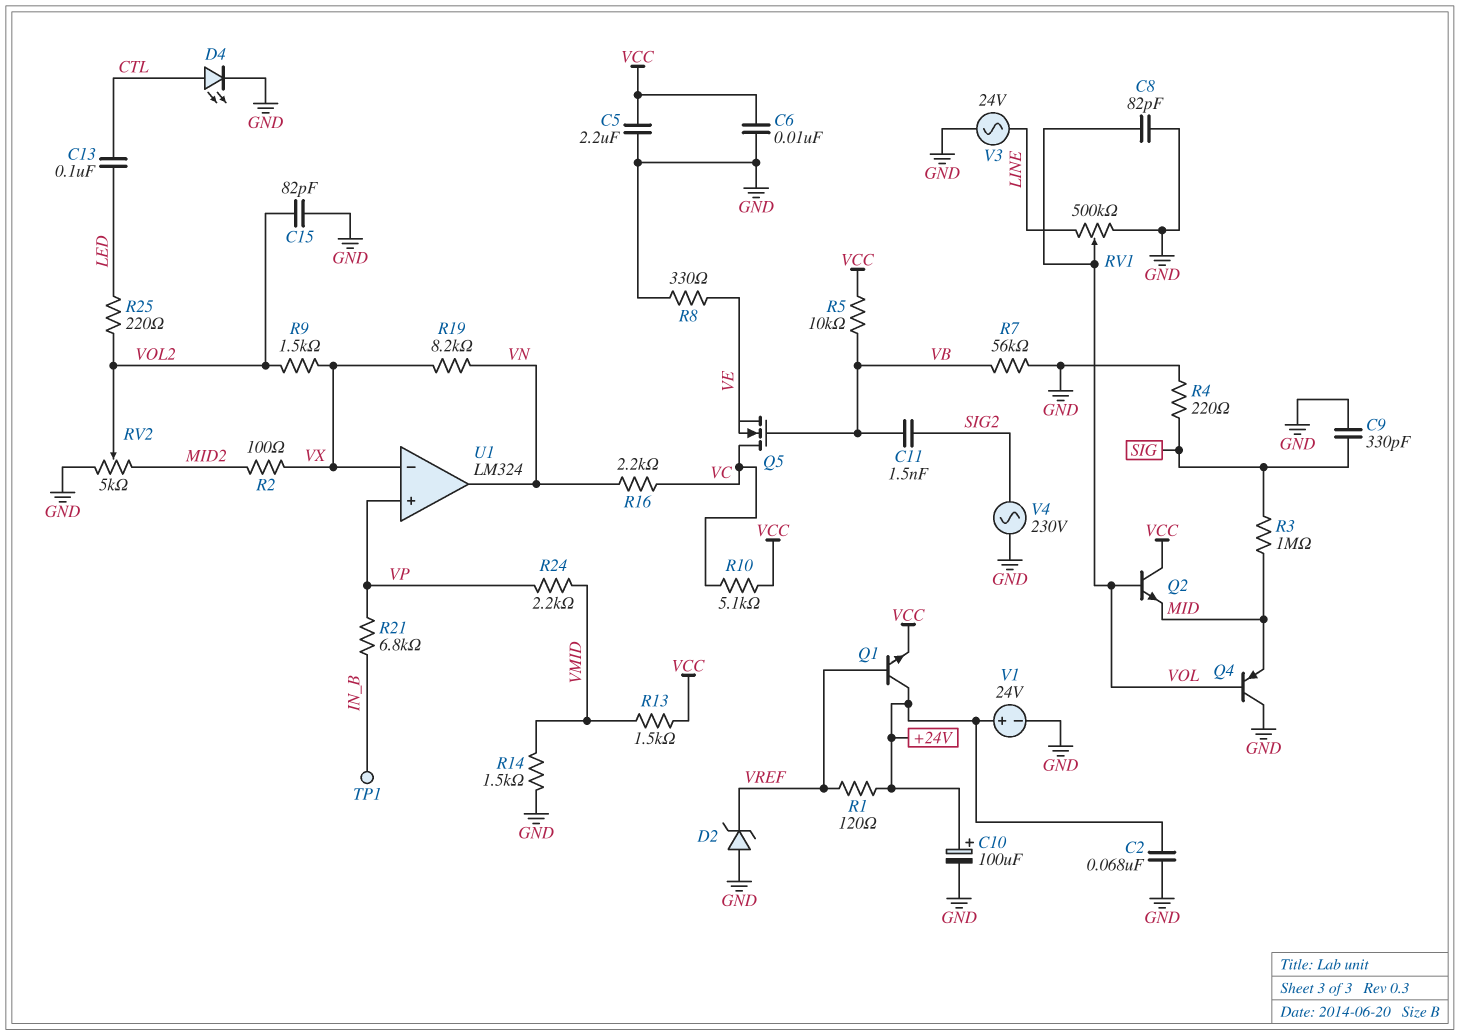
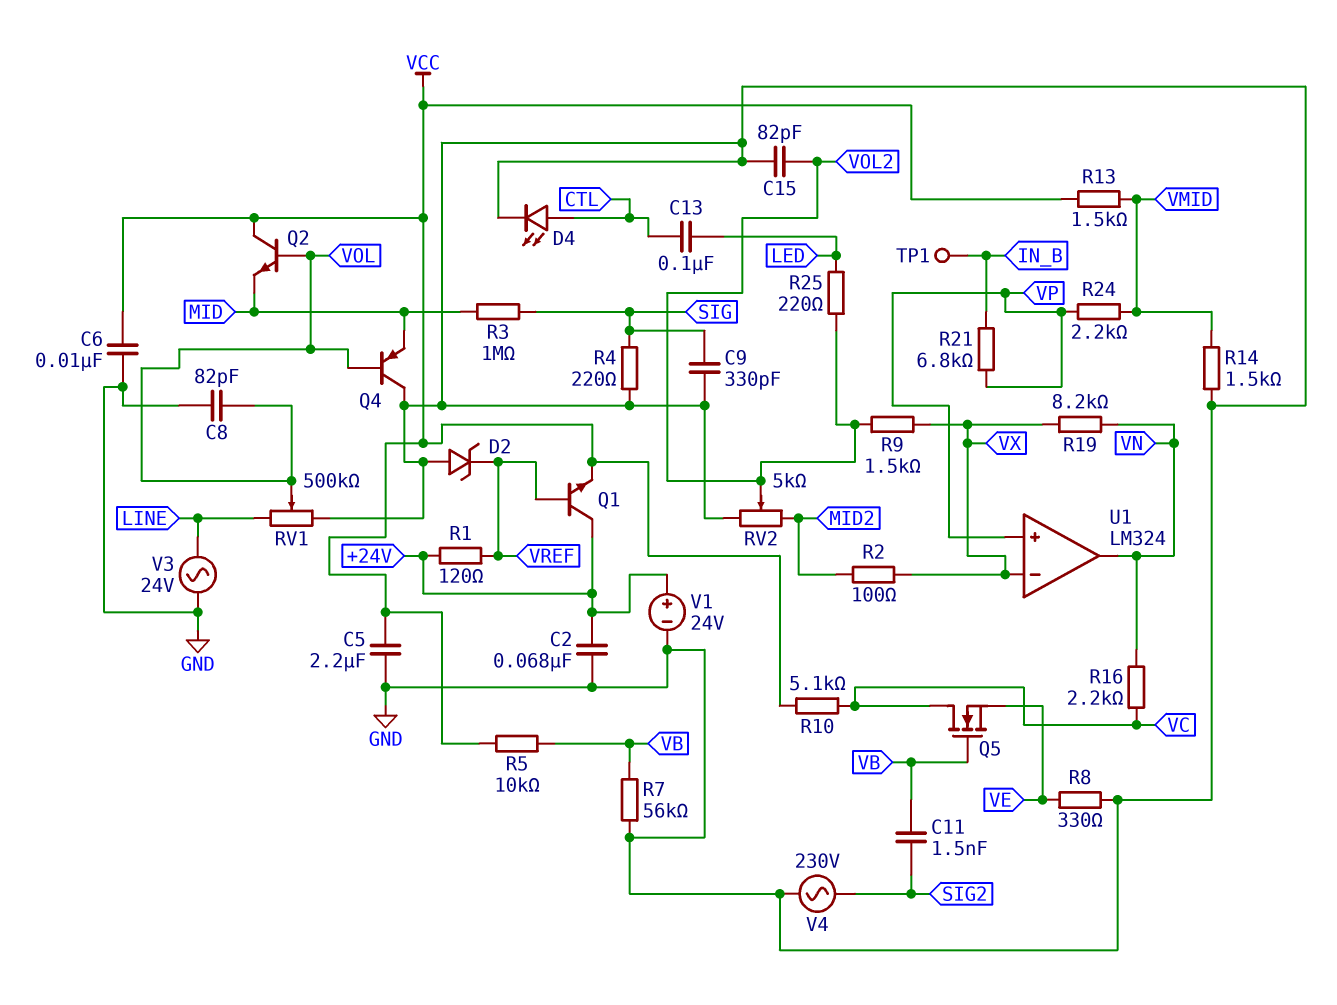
C10: 100uF (plus +24V, minus GND) -> none

